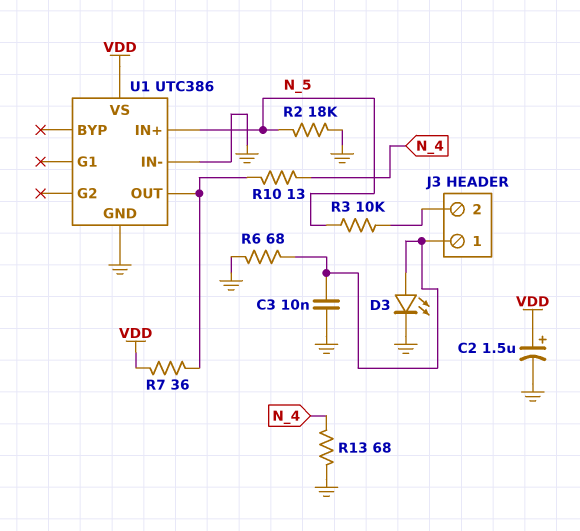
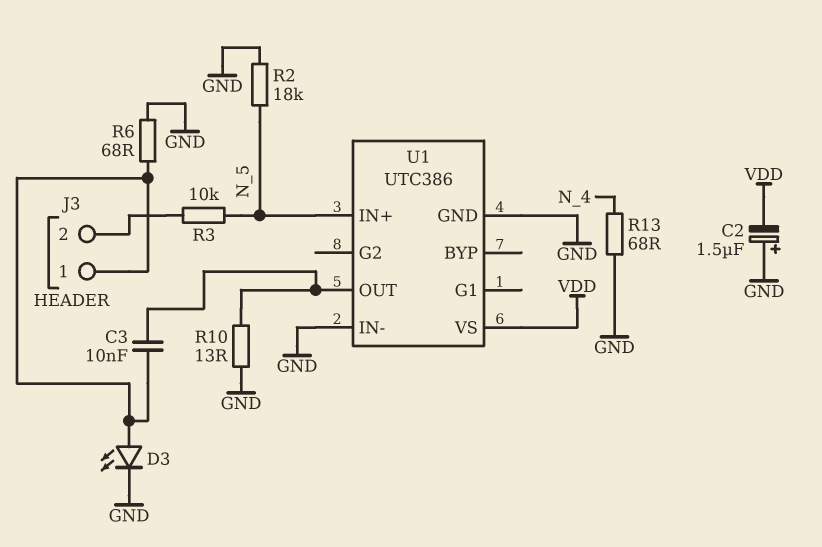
C2: 1.5uF (plus VDD, minus GND) -> 1.5uF (plus GND, minus VDD)
C3: 10nF (GND, J3/1) -> 10nF (J3/1, U1/OUT)
R7: 36 (U1/OUT, VDD) -> none
R10: 13 (N_4, U1/OUT) -> 13 (GND, U1/OUT)

